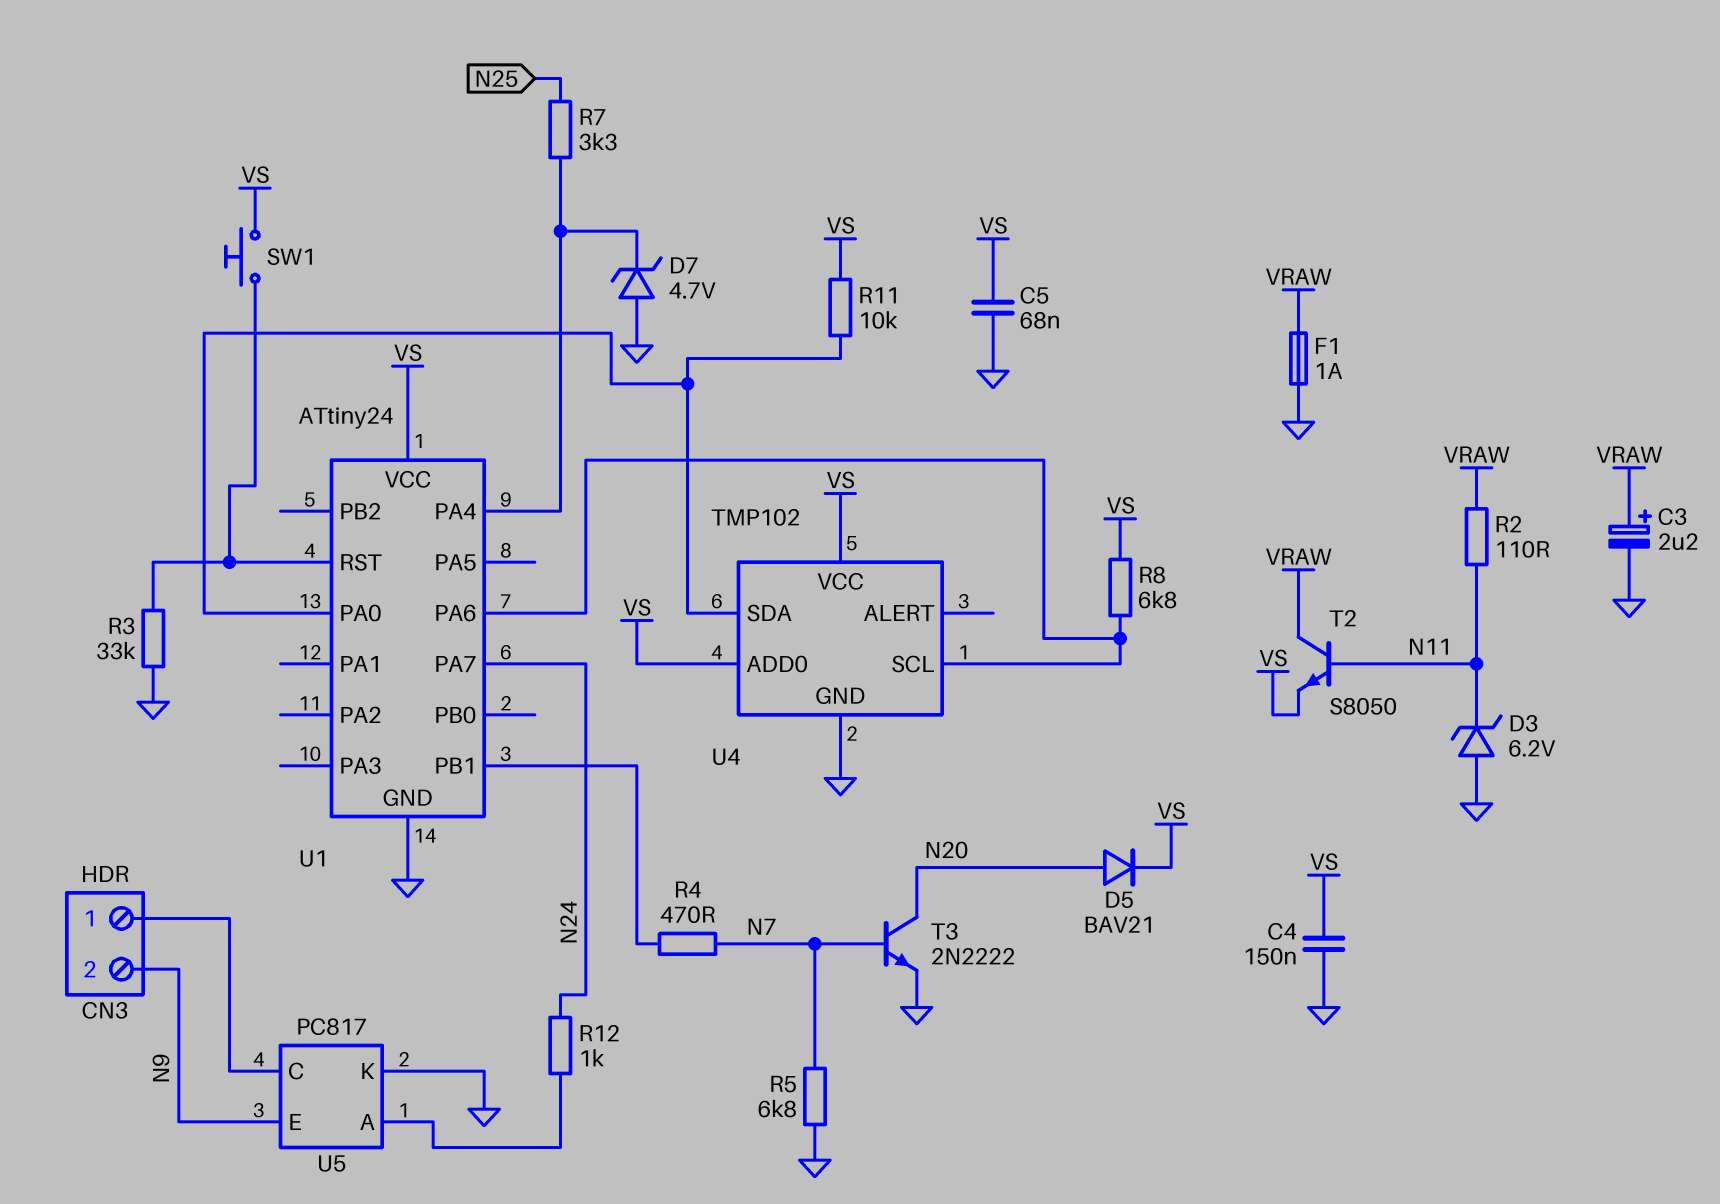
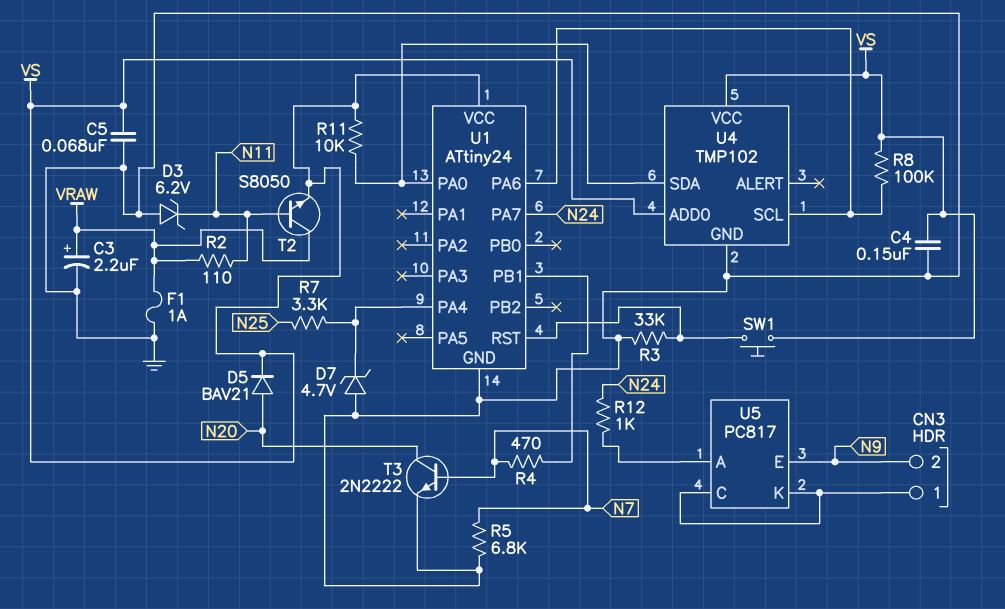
R8: 6.8k (U1/PA6, VS) -> 100k (U1/PA6, VS)
U5 pin K: GND -> CN3/1

